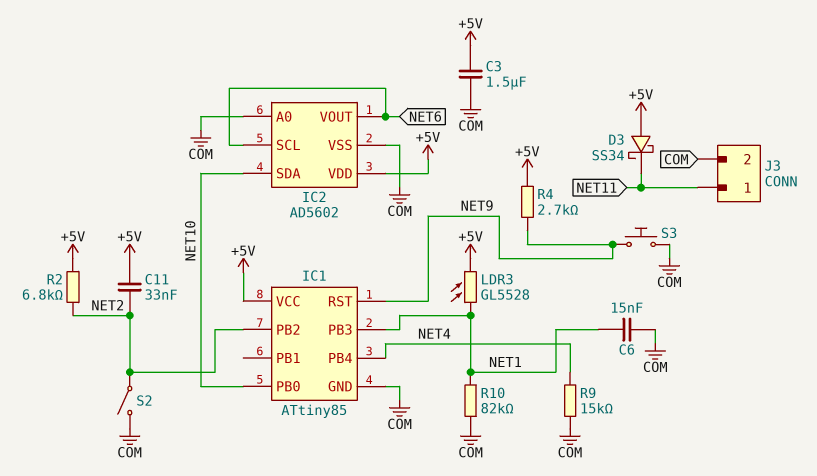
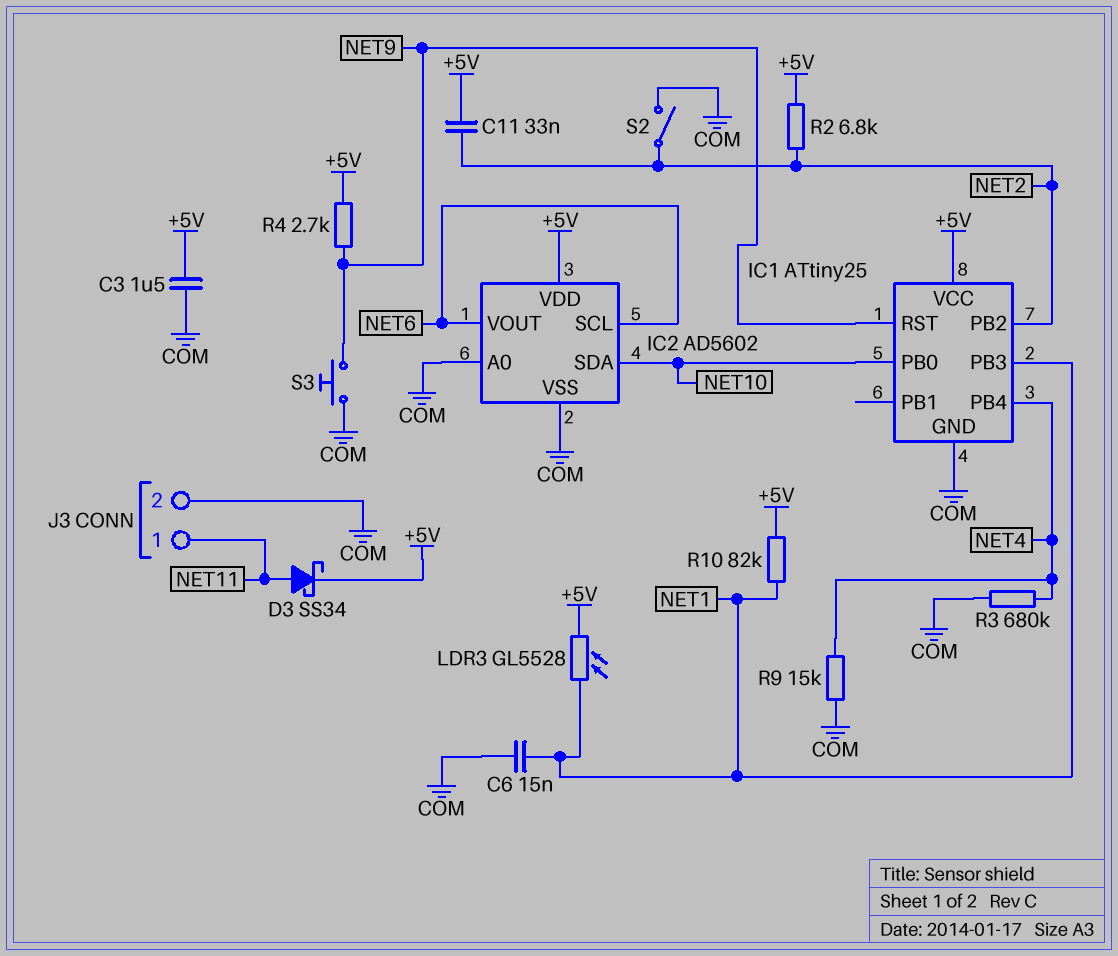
D3: schottky SS34 (A +5V, K NET11) -> schottky SS34 (A NET11, K +5V)
IC1: ATtiny85 -> ATtiny25
R3: none -> 680k (COM, NET4)
R10: 82k (COM, NET1) -> 82k (+5V, NET1)

